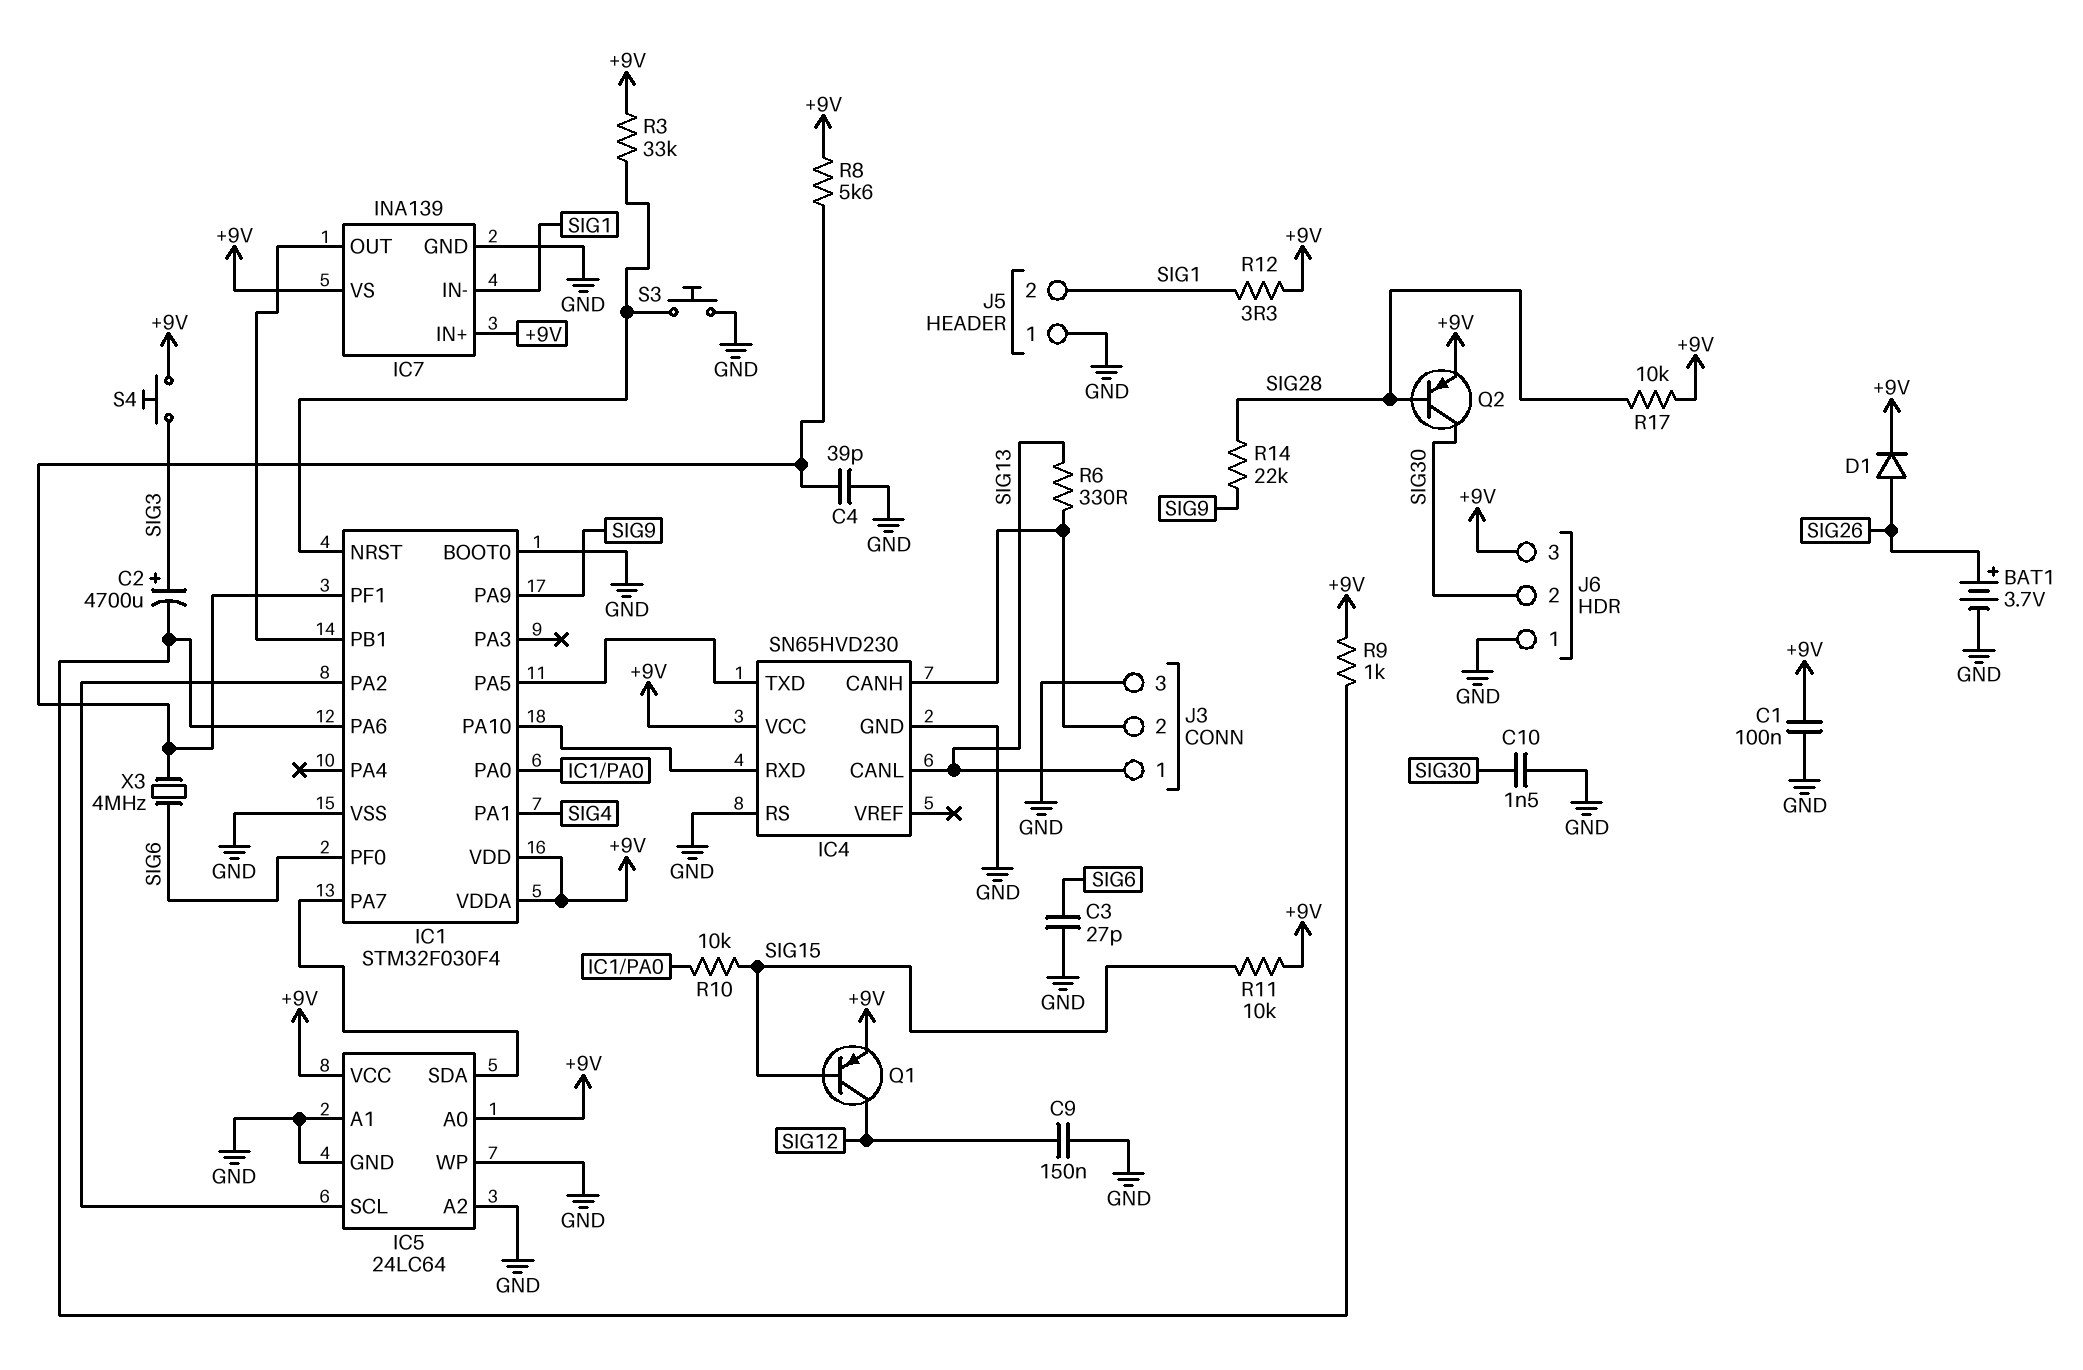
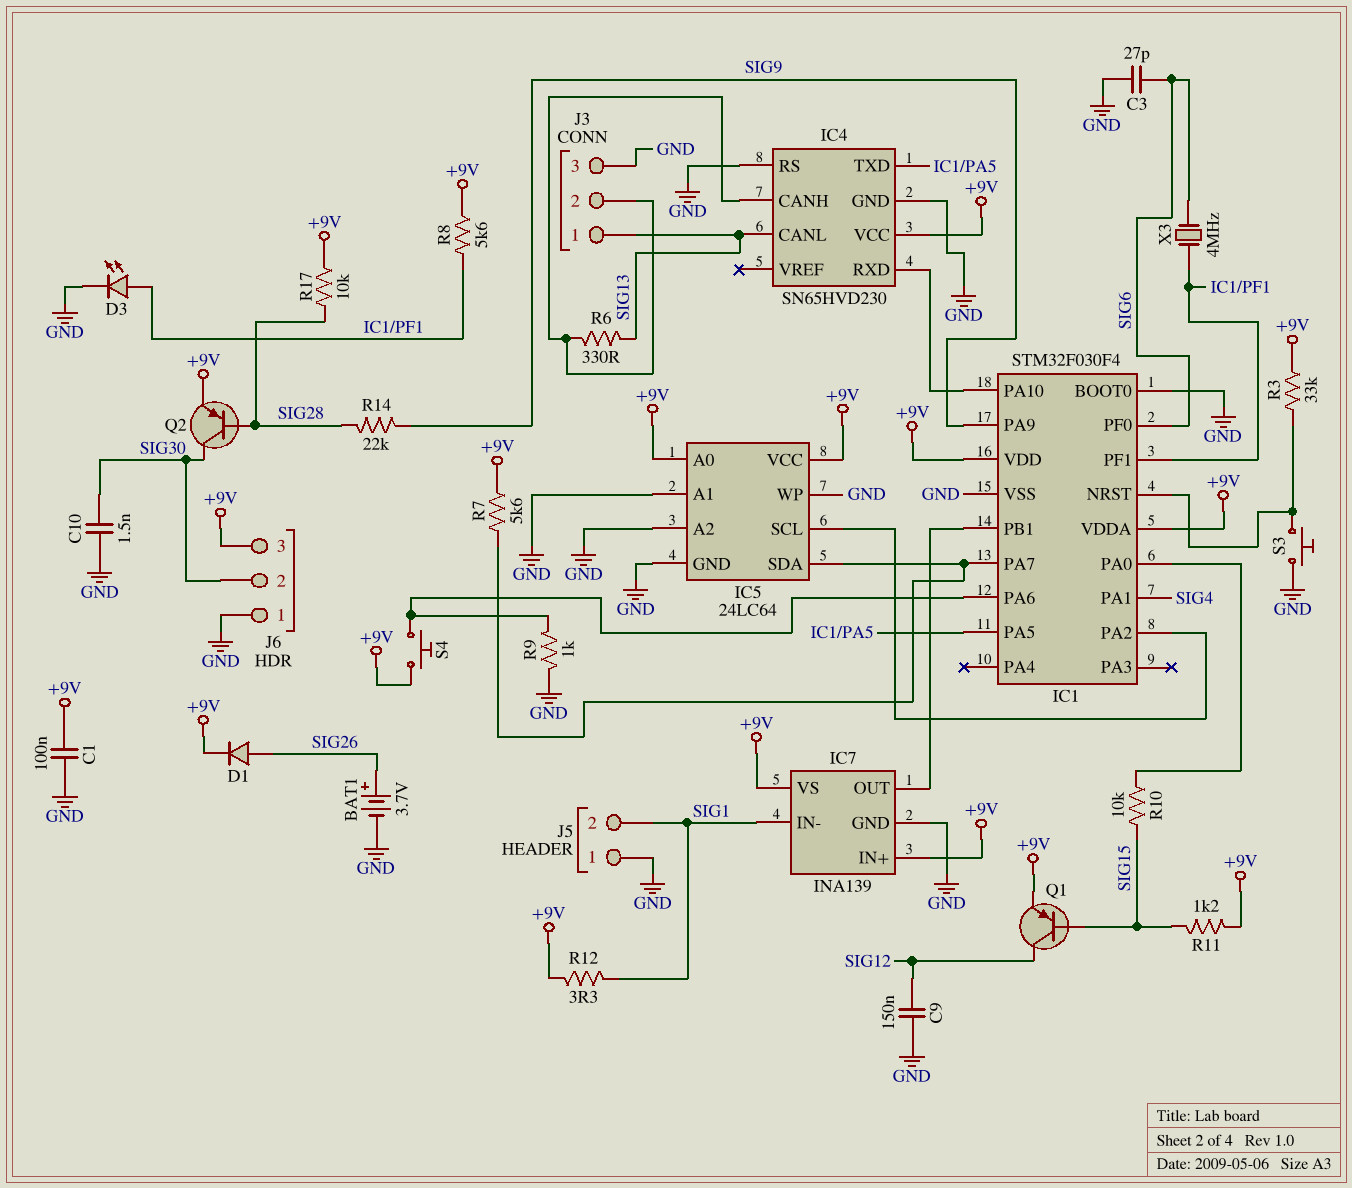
C2: 4700uF (plus SIG3, minus IC1/PA6) -> none
C4: 39pF (GND, IC1/PF1) -> none
D3: none -> LED (A IC1/PF1, K GND)
R7: none -> 5.6k (+9V, IC1/PA7)
R9: 1k (+9V, IC1/PA6) -> 1k (GND, IC1/PA6)
R11: 10k (+9V, SIG15) -> 1.2k (+9V, SIG15)
S4: button (+9V, SIG3) -> button (+9V, IC1/PA6)

